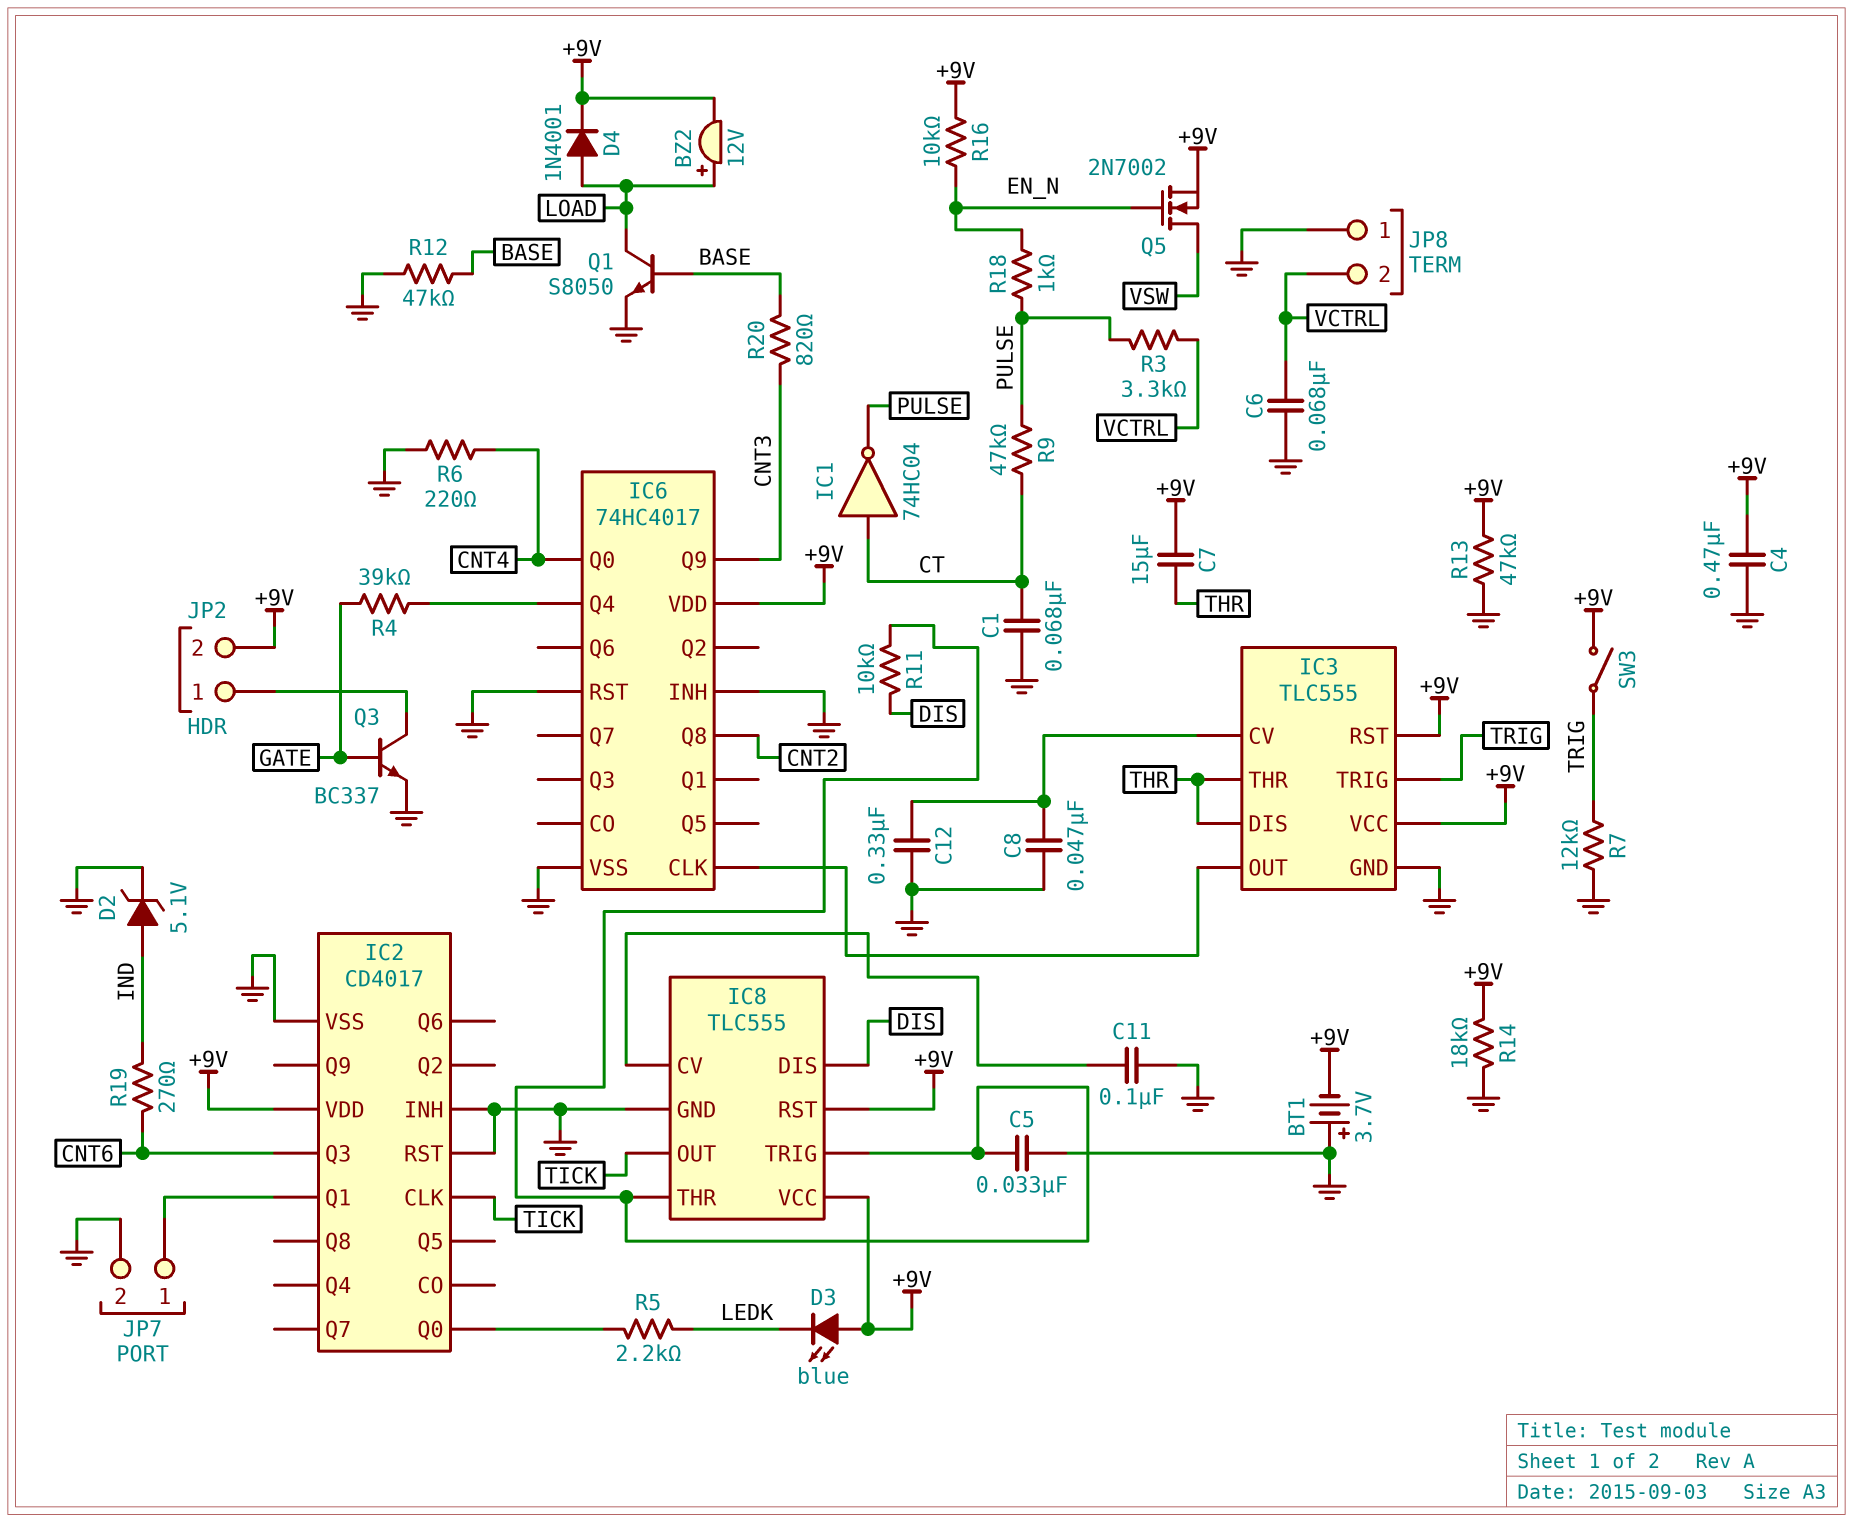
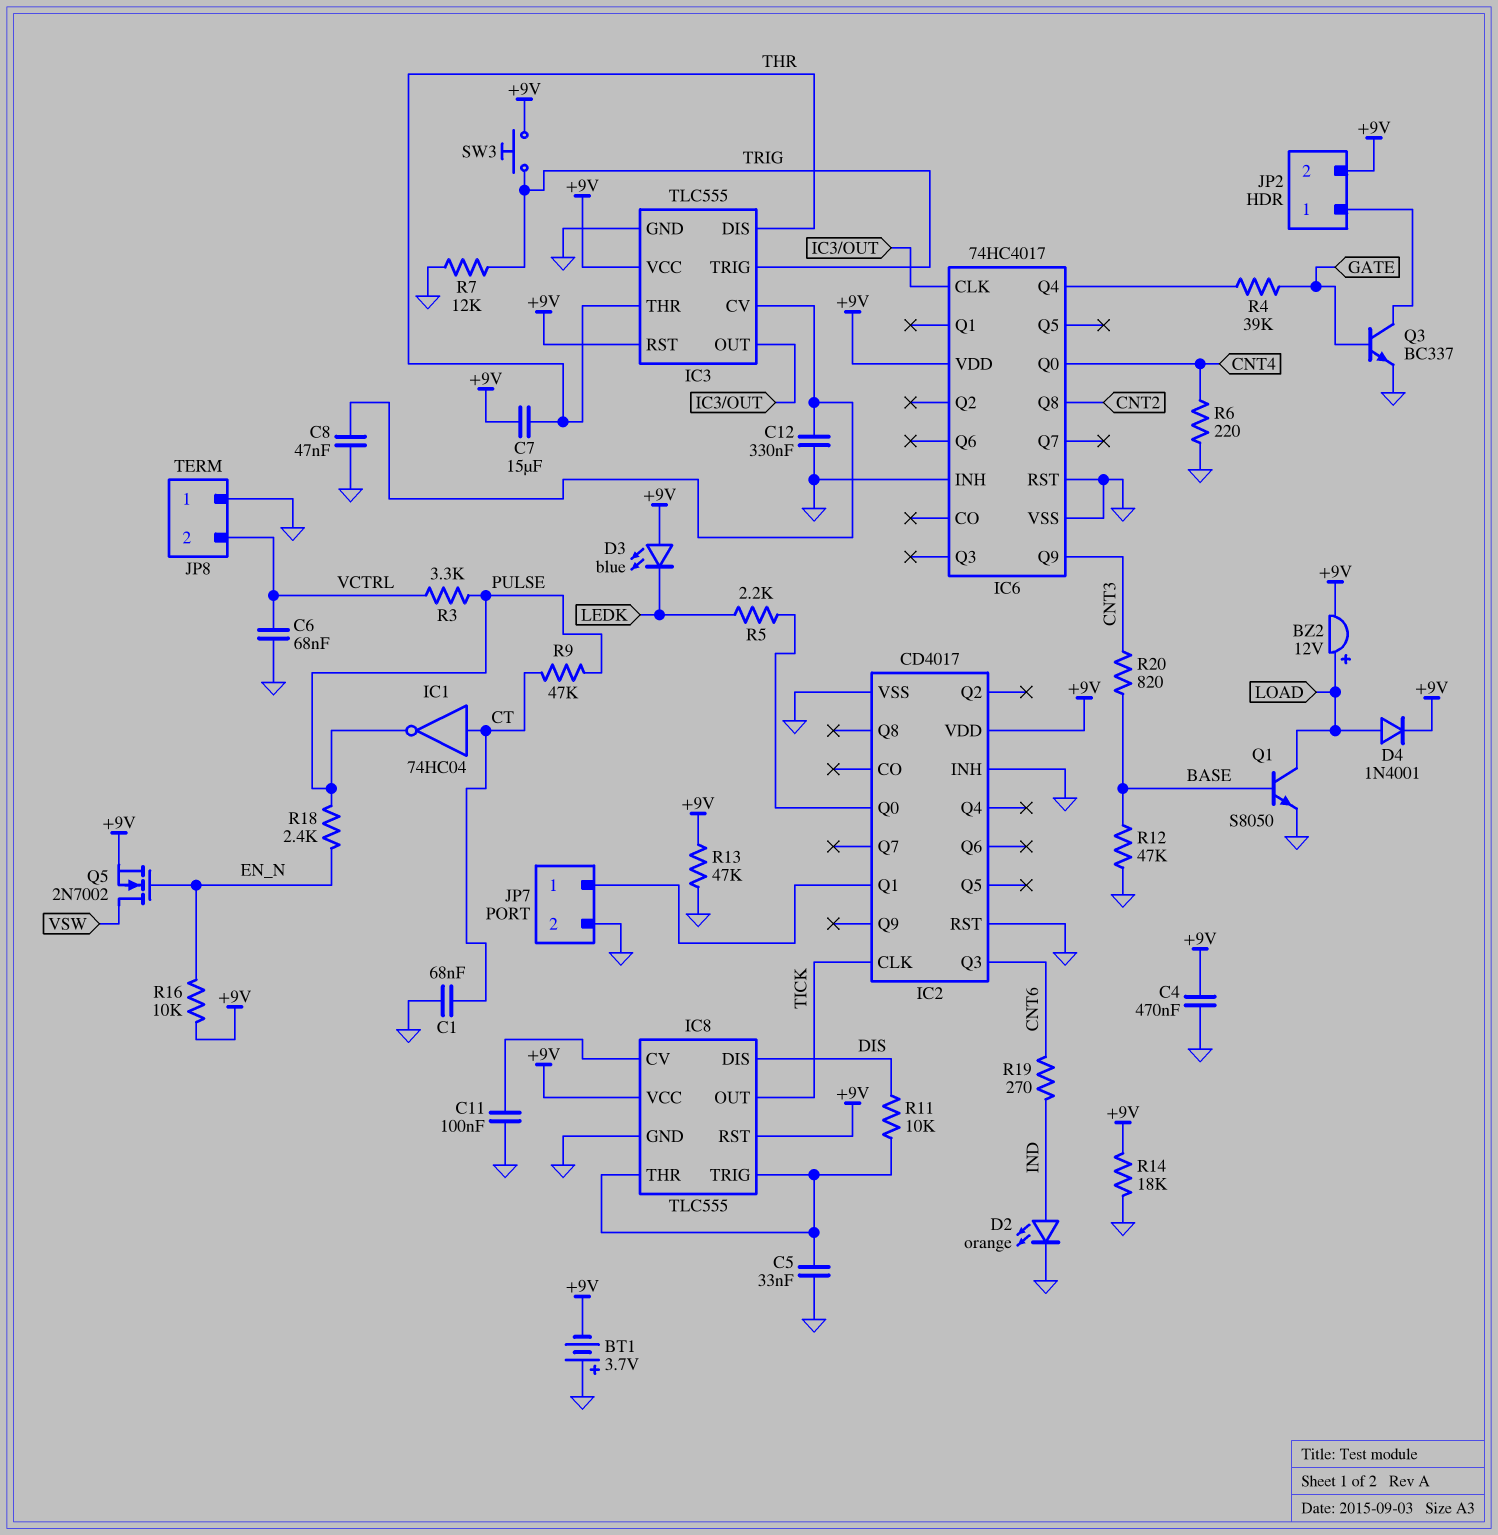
D2: zener 5.1V (A IND, K GND) -> LED orange (A IND, K GND)
R18: 1k (EN_N, PULSE) -> 2.4k (EN_N, PULSE)
SW3: switch (+9V, TRIG) -> button (+9V, TRIG)

